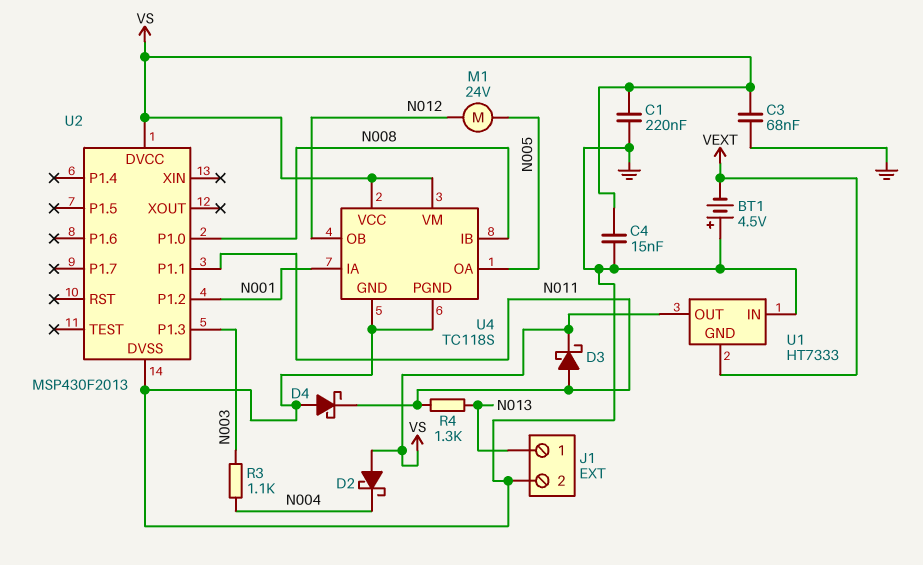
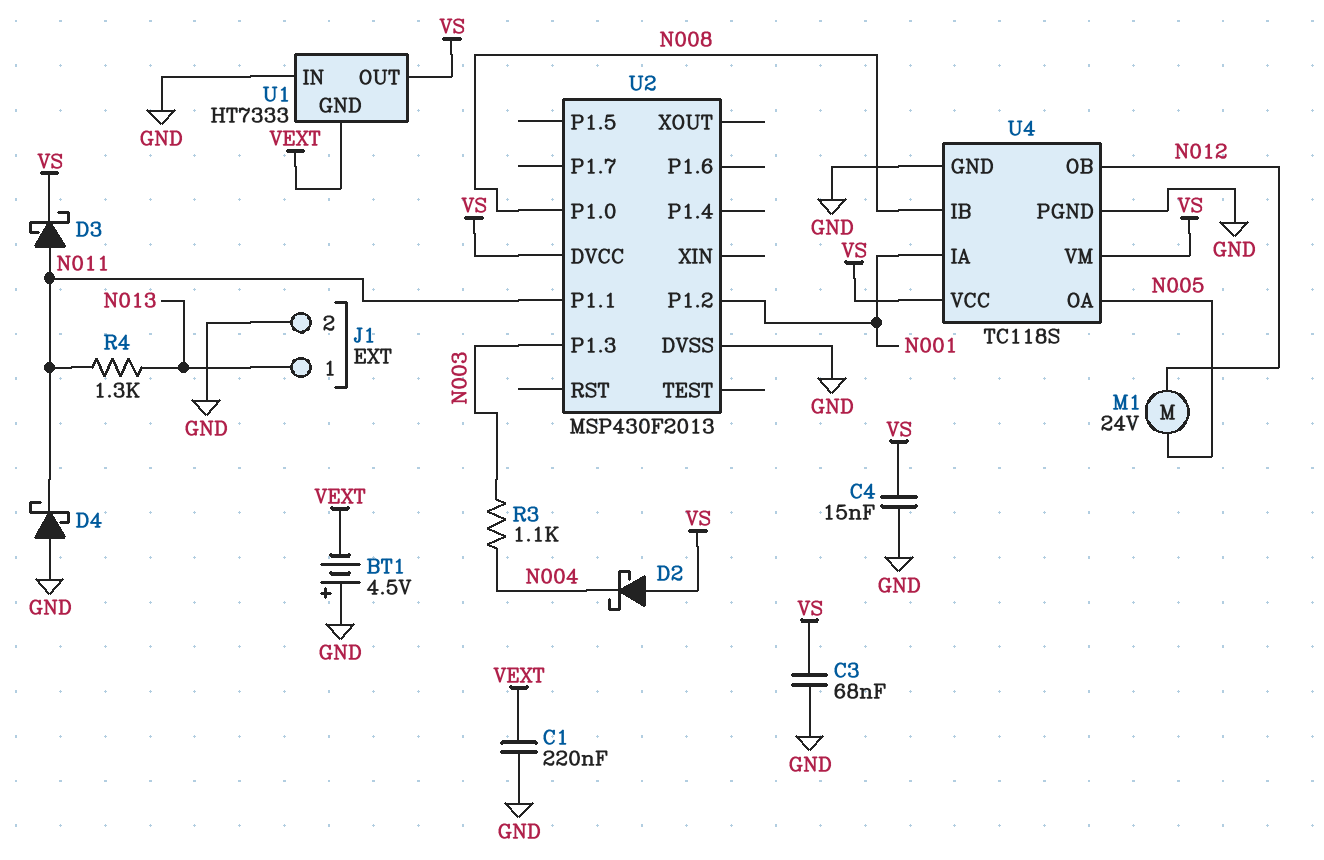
C1: 220nF (GND, VS) -> 220nF (GND, VEXT)

